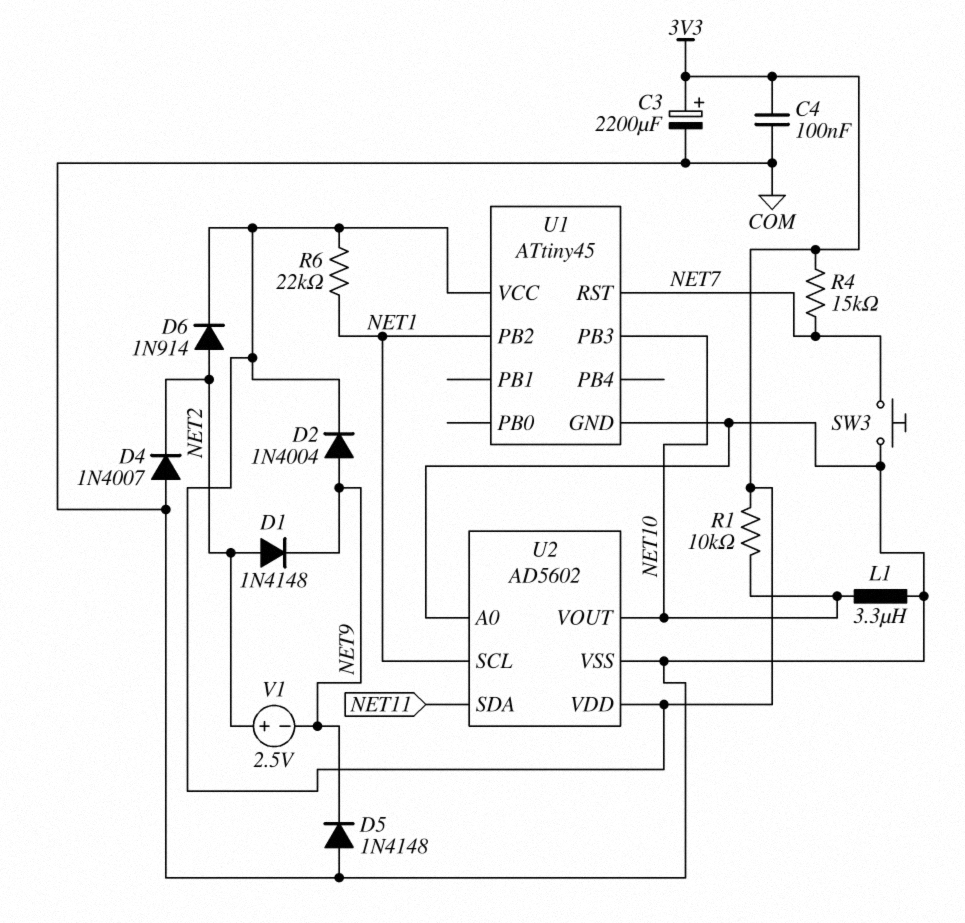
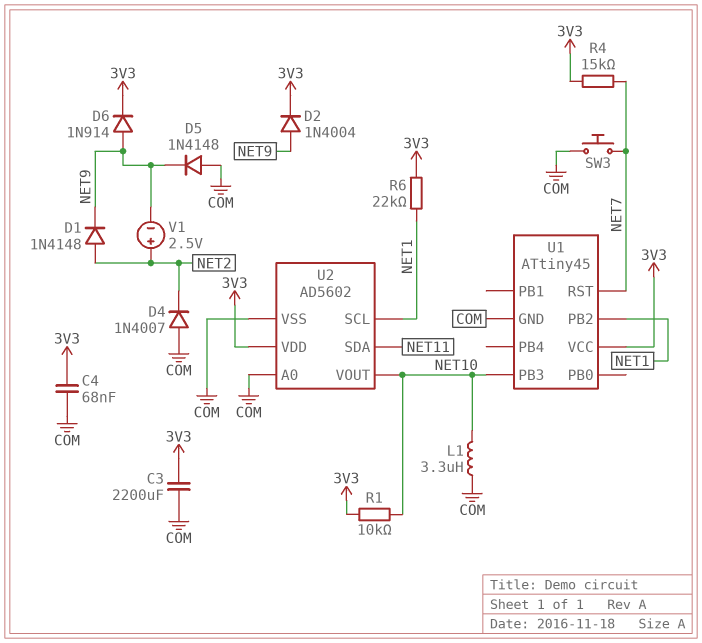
C3: 2200uF (plus 3V3, minus COM) -> 2200uF (3V3, COM)
C4: 100nF (3V3, COM) -> 68nF (3V3, COM)
D6: diode 1N914 (A NET2, K 3V3) -> diode 1N914 (A NET9, K 3V3)

